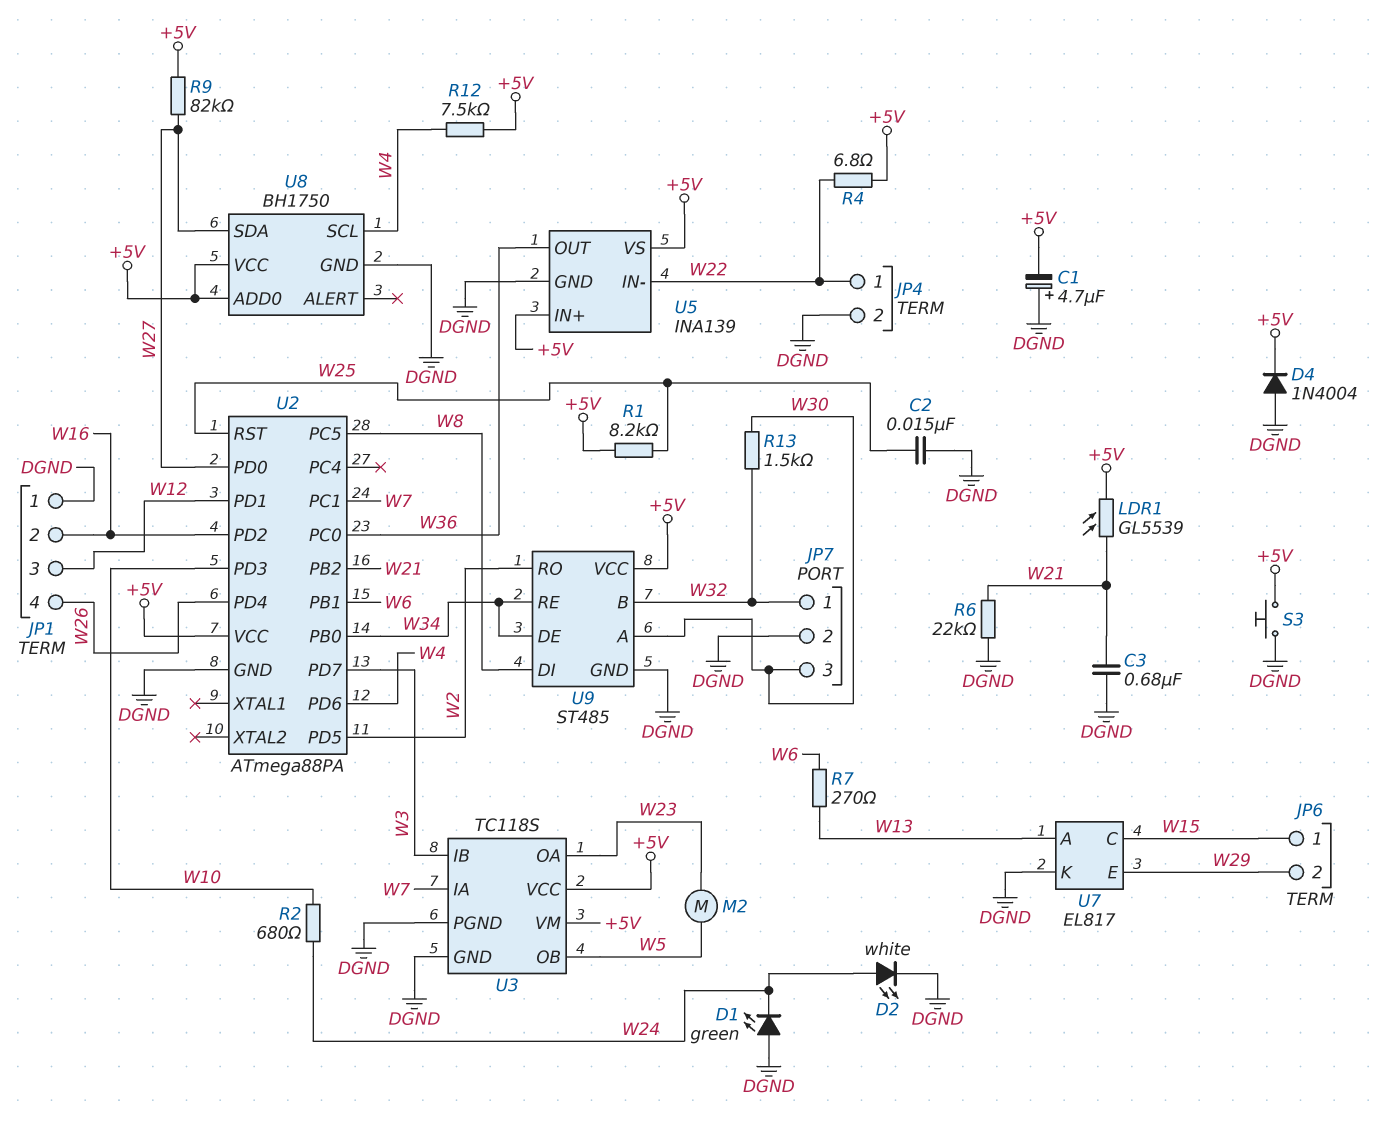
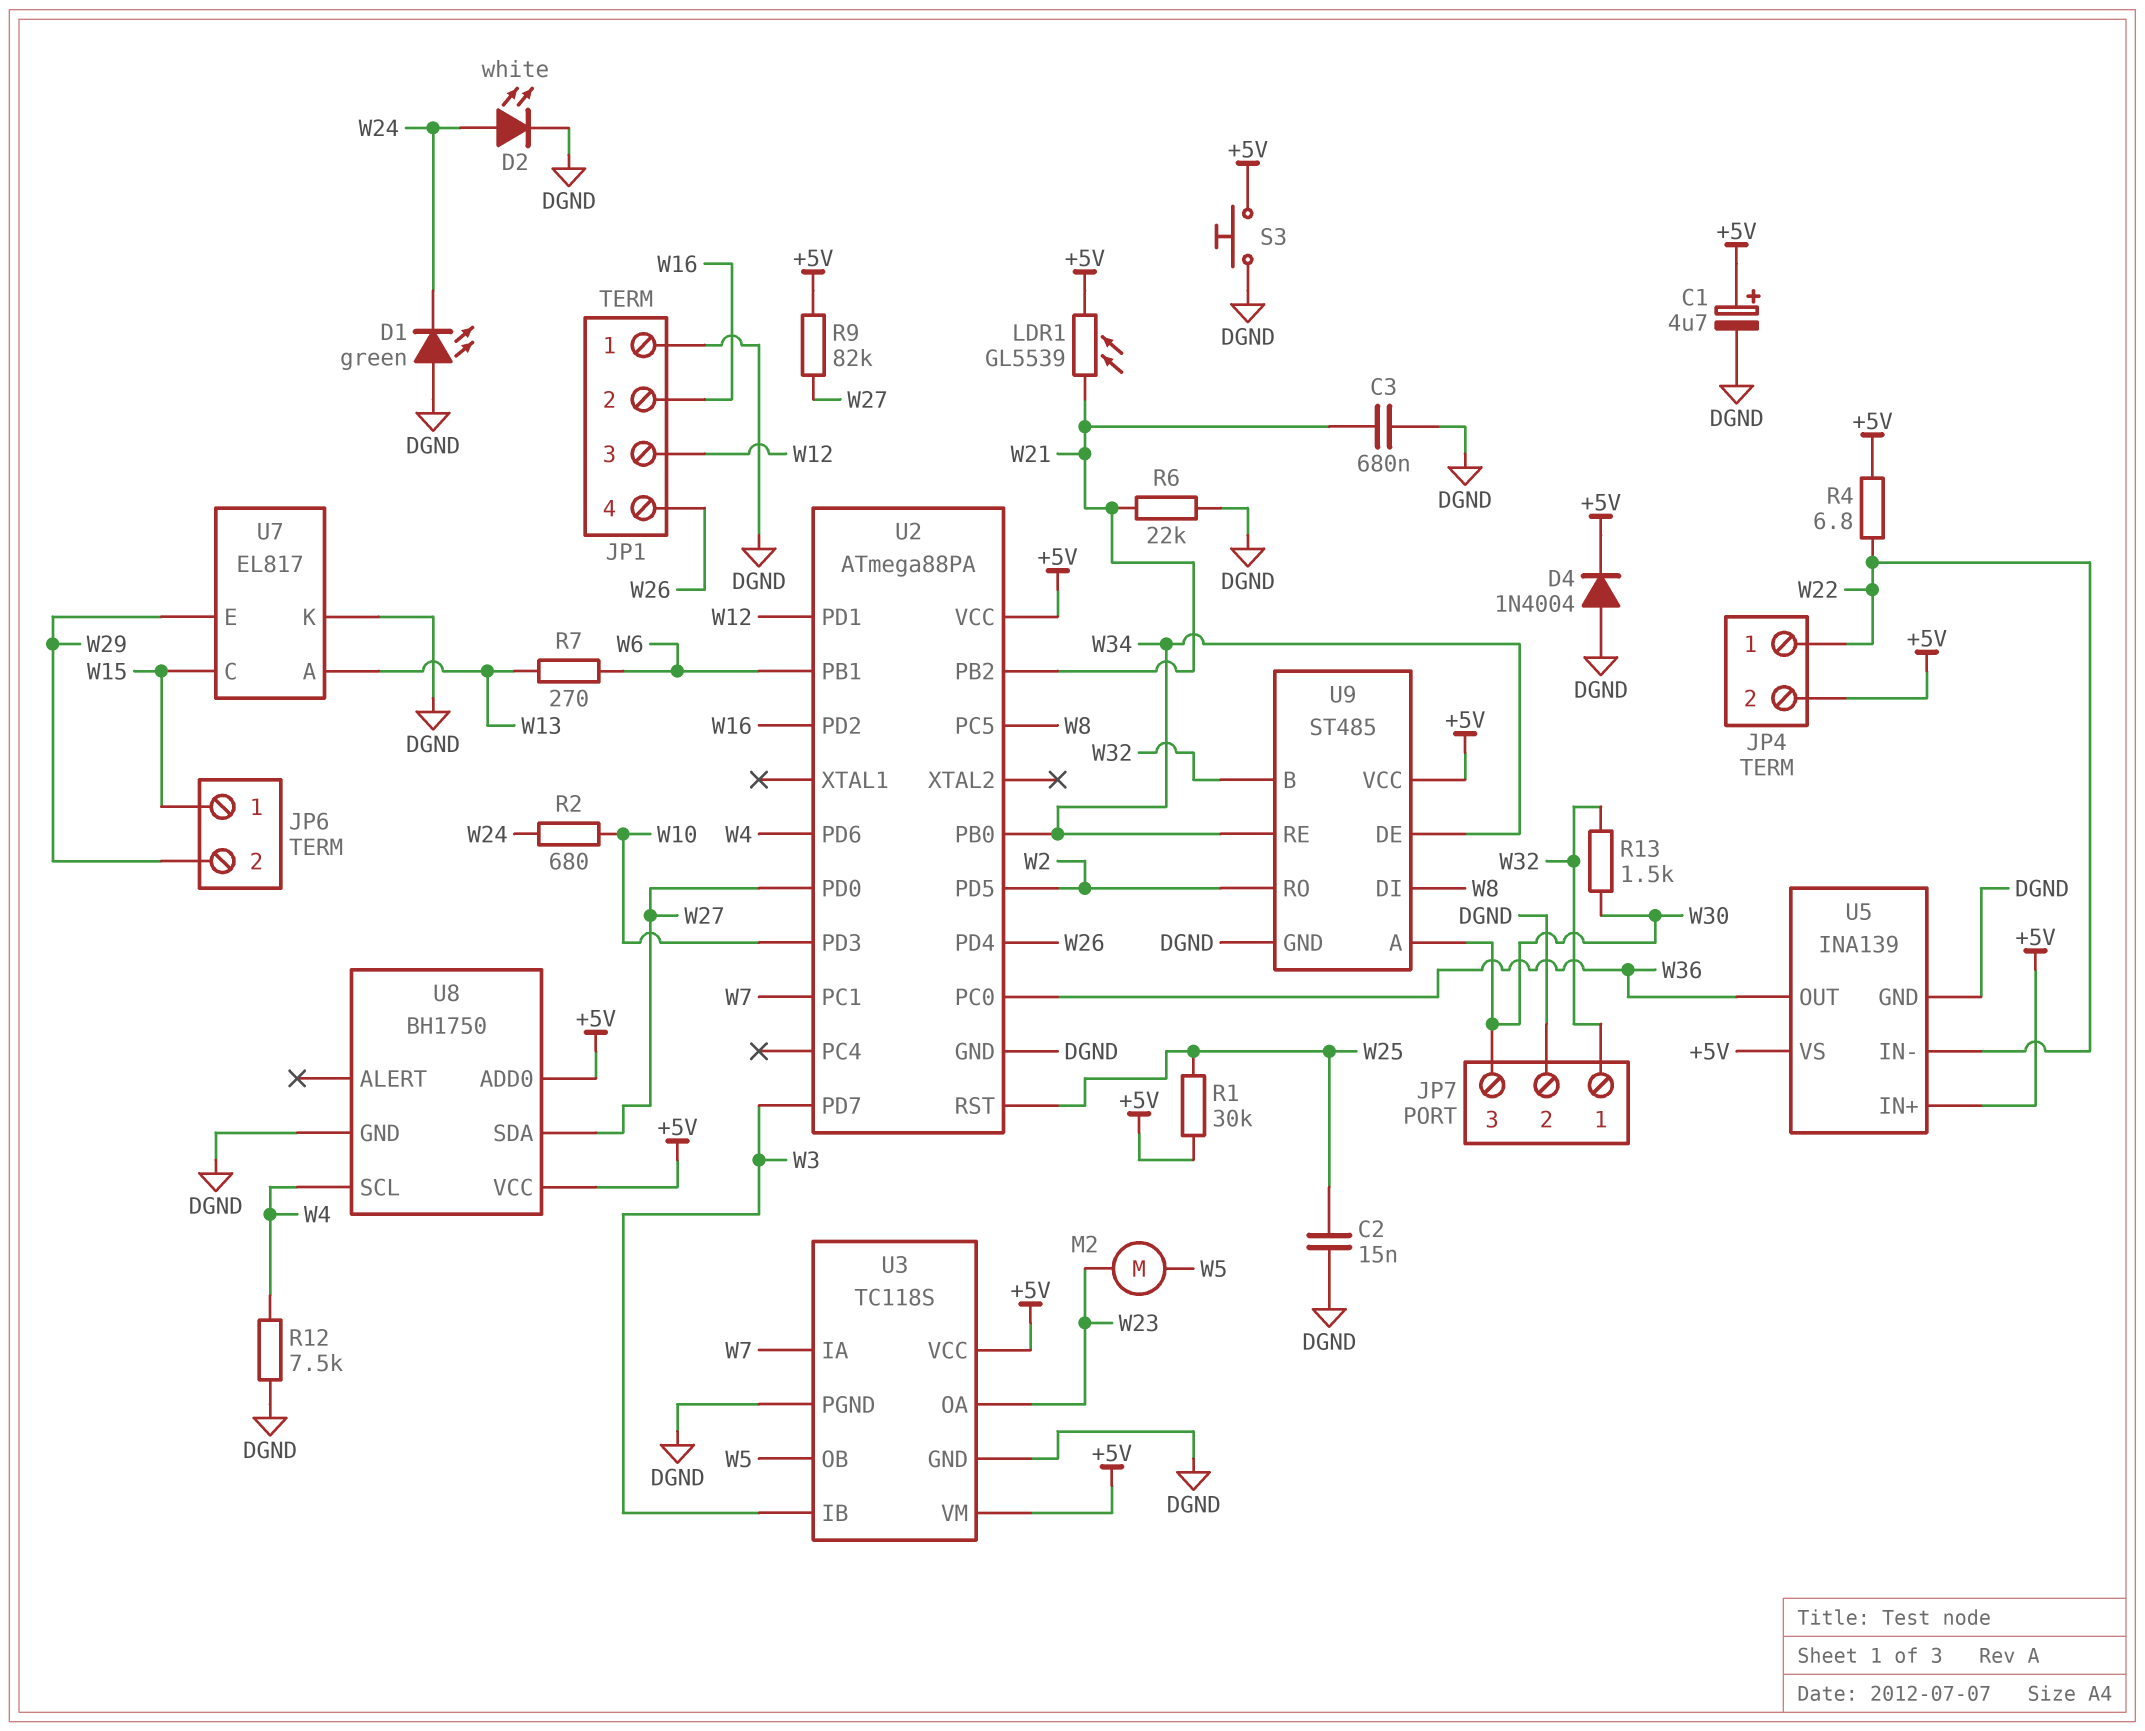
C1: 4.7uF (plus DGND, minus +5V) -> 4.7uF (plus +5V, minus DGND)
JP4 pin 2: DGND -> +5V
R1: 8.2k (+5V, W25) -> 30k (+5V, W25)
R12: 7.5k (+5V, W4) -> 7.5k (DGND, W4)

